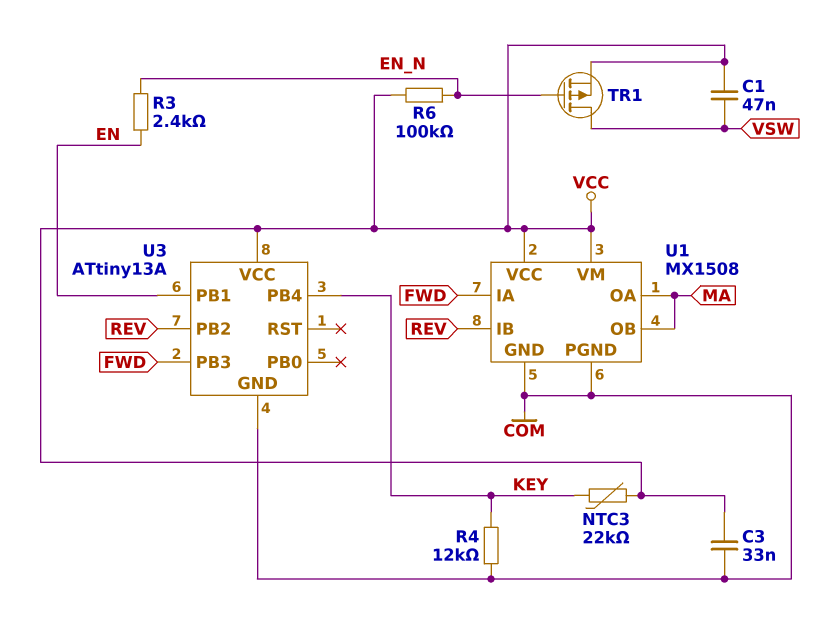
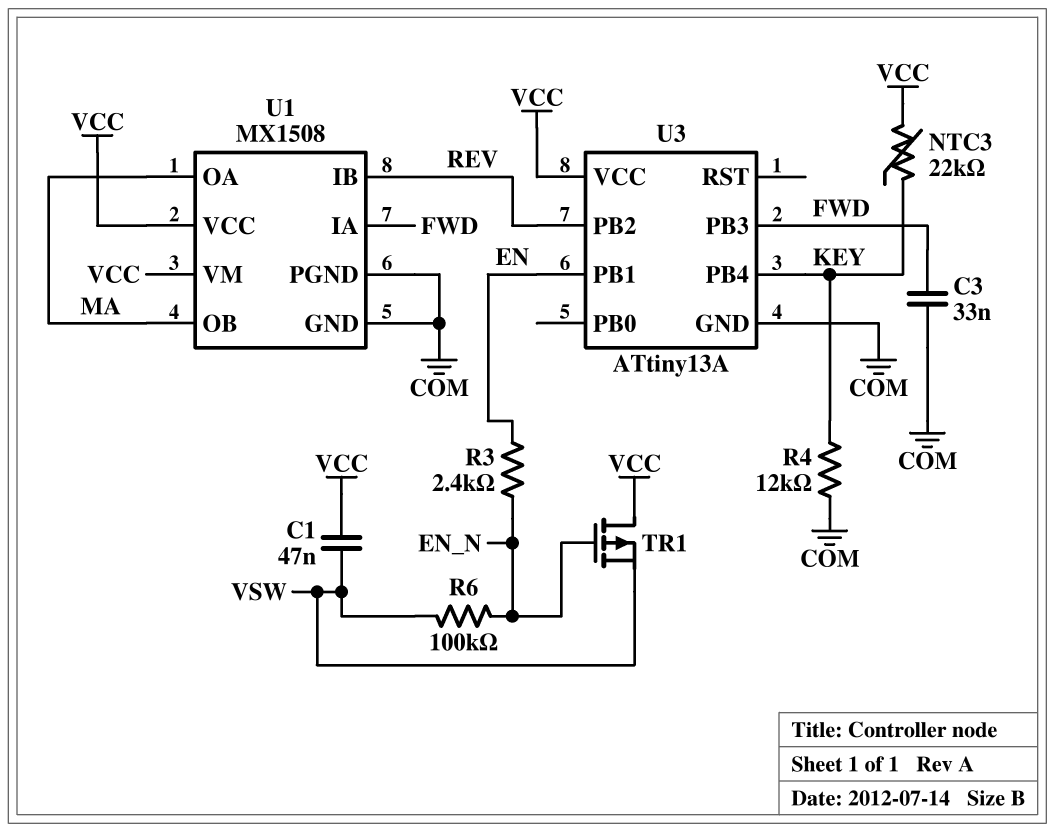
C3: 33nF (COM, VCC) -> 33nF (COM, FWD)
R6: 100k (EN_N, VCC) -> 100k (EN_N, VSW)
TR1: PMOS (G EN_N, D VSW, S VCC) -> PMOS (G EN_N, D VCC, S VSW)

